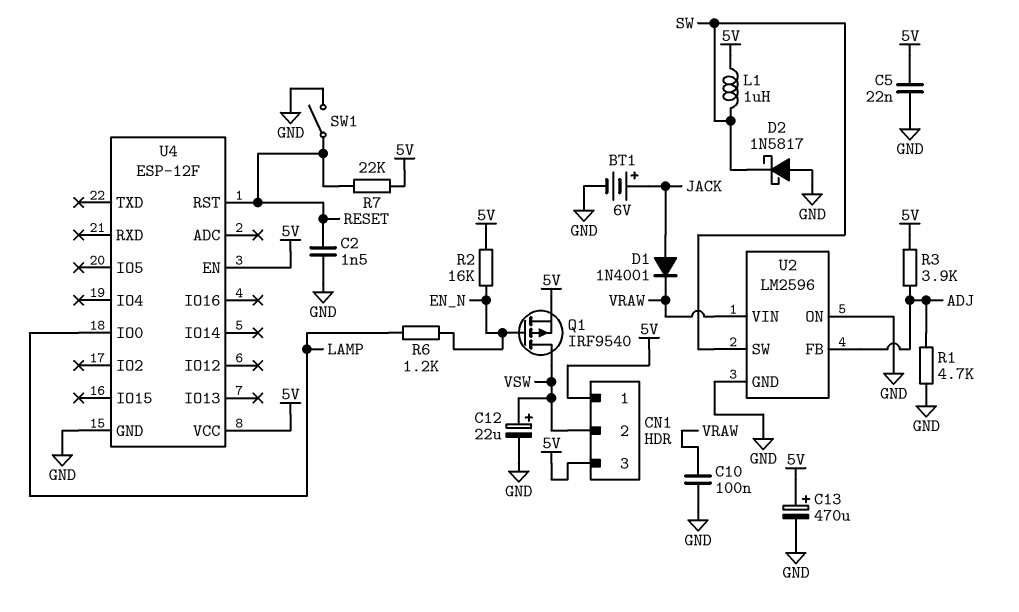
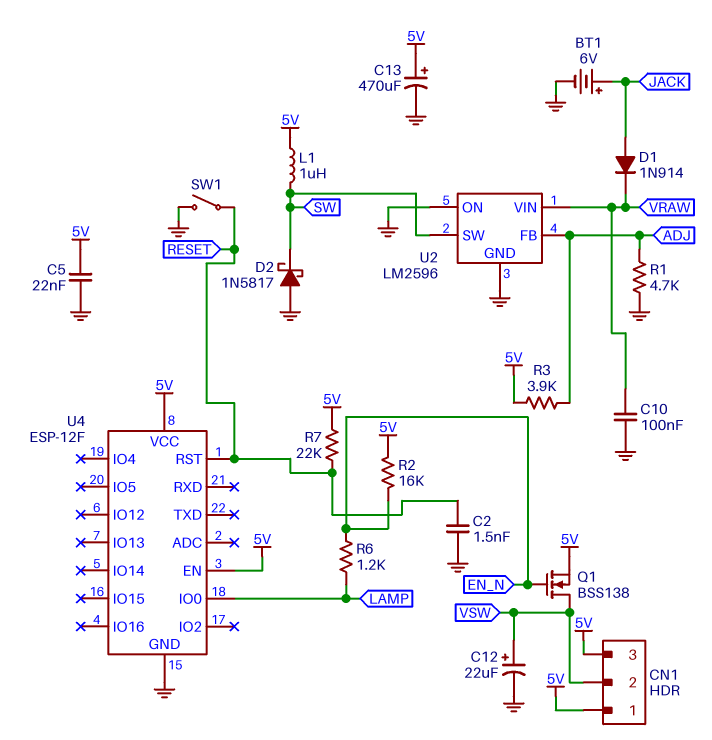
D1: diode 1N4001 (A JACK, K VRAW) -> diode 1N914 (A JACK, K VRAW)
Q1: PMOS IRF9540 (G EN_N, D VSW, S 5V) -> NMOS BSS138 (G EN_N, D VSW, S 5V)

